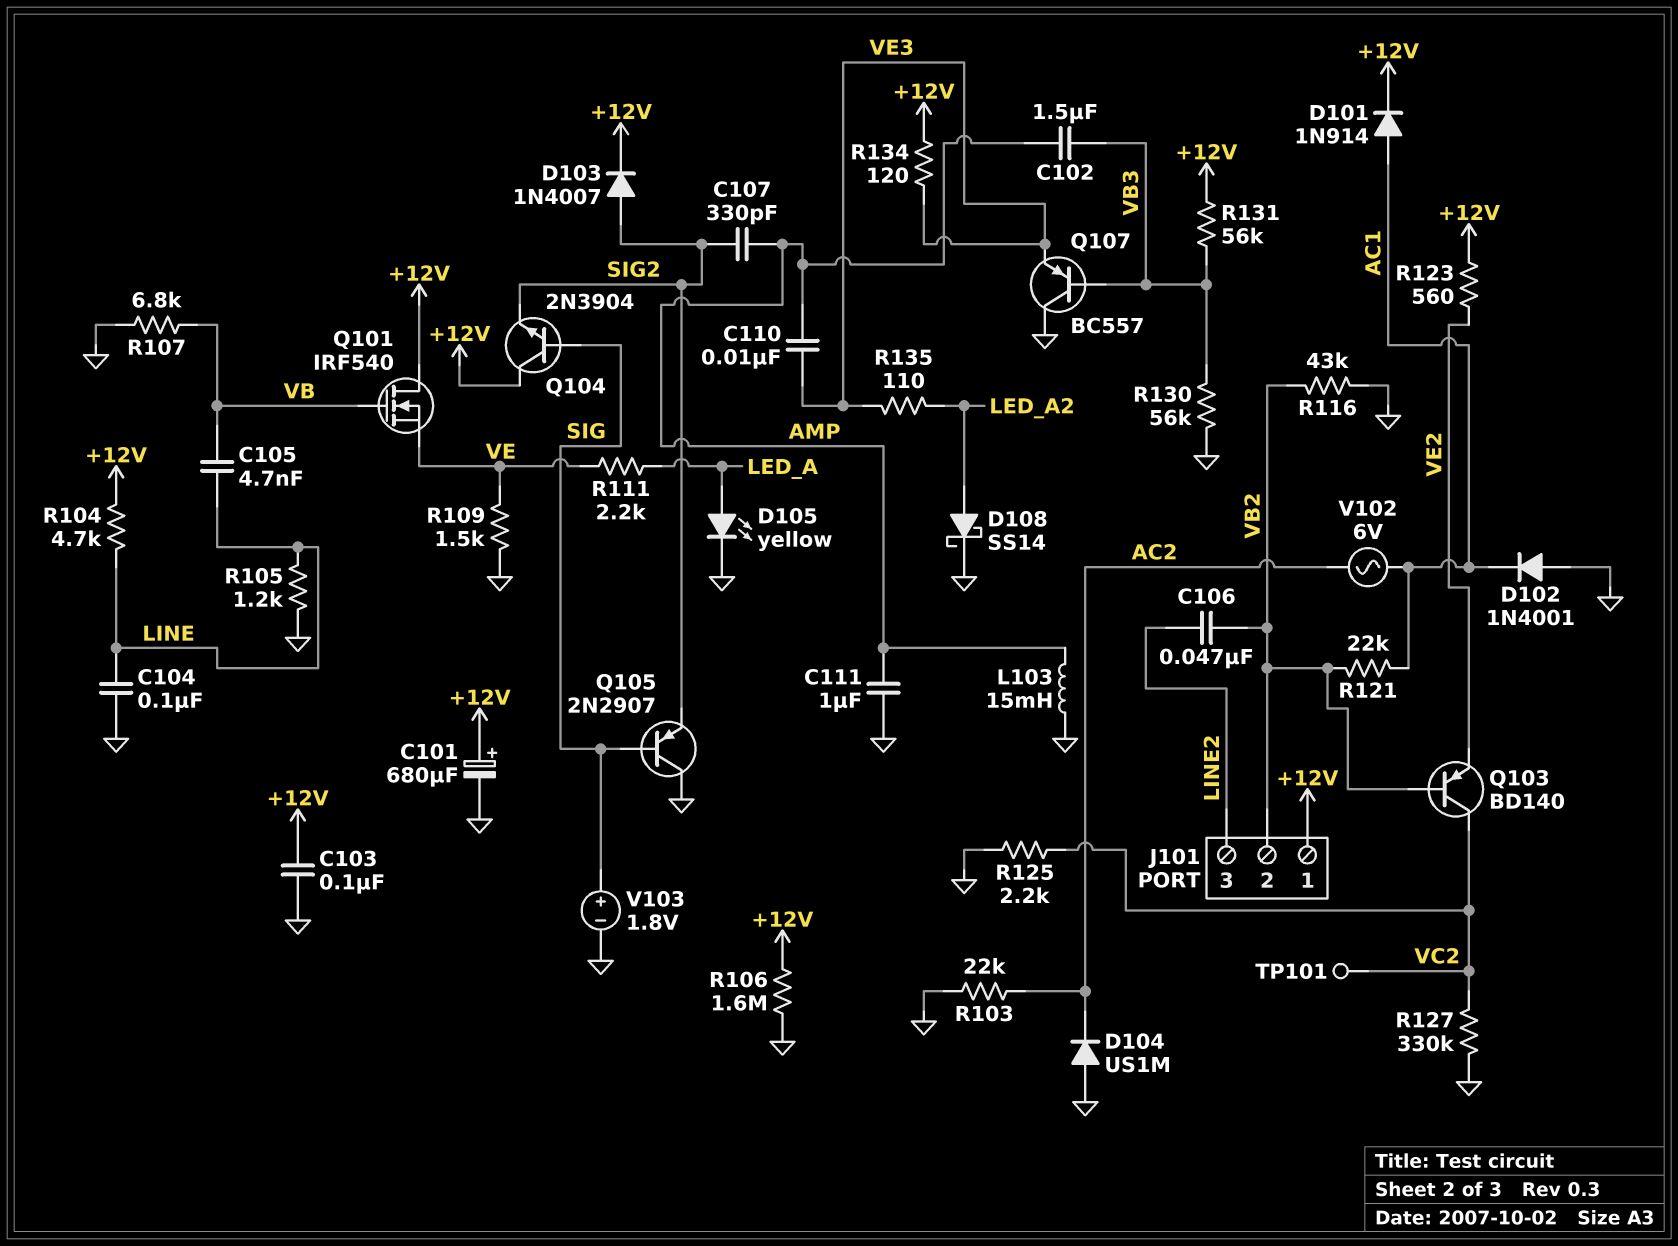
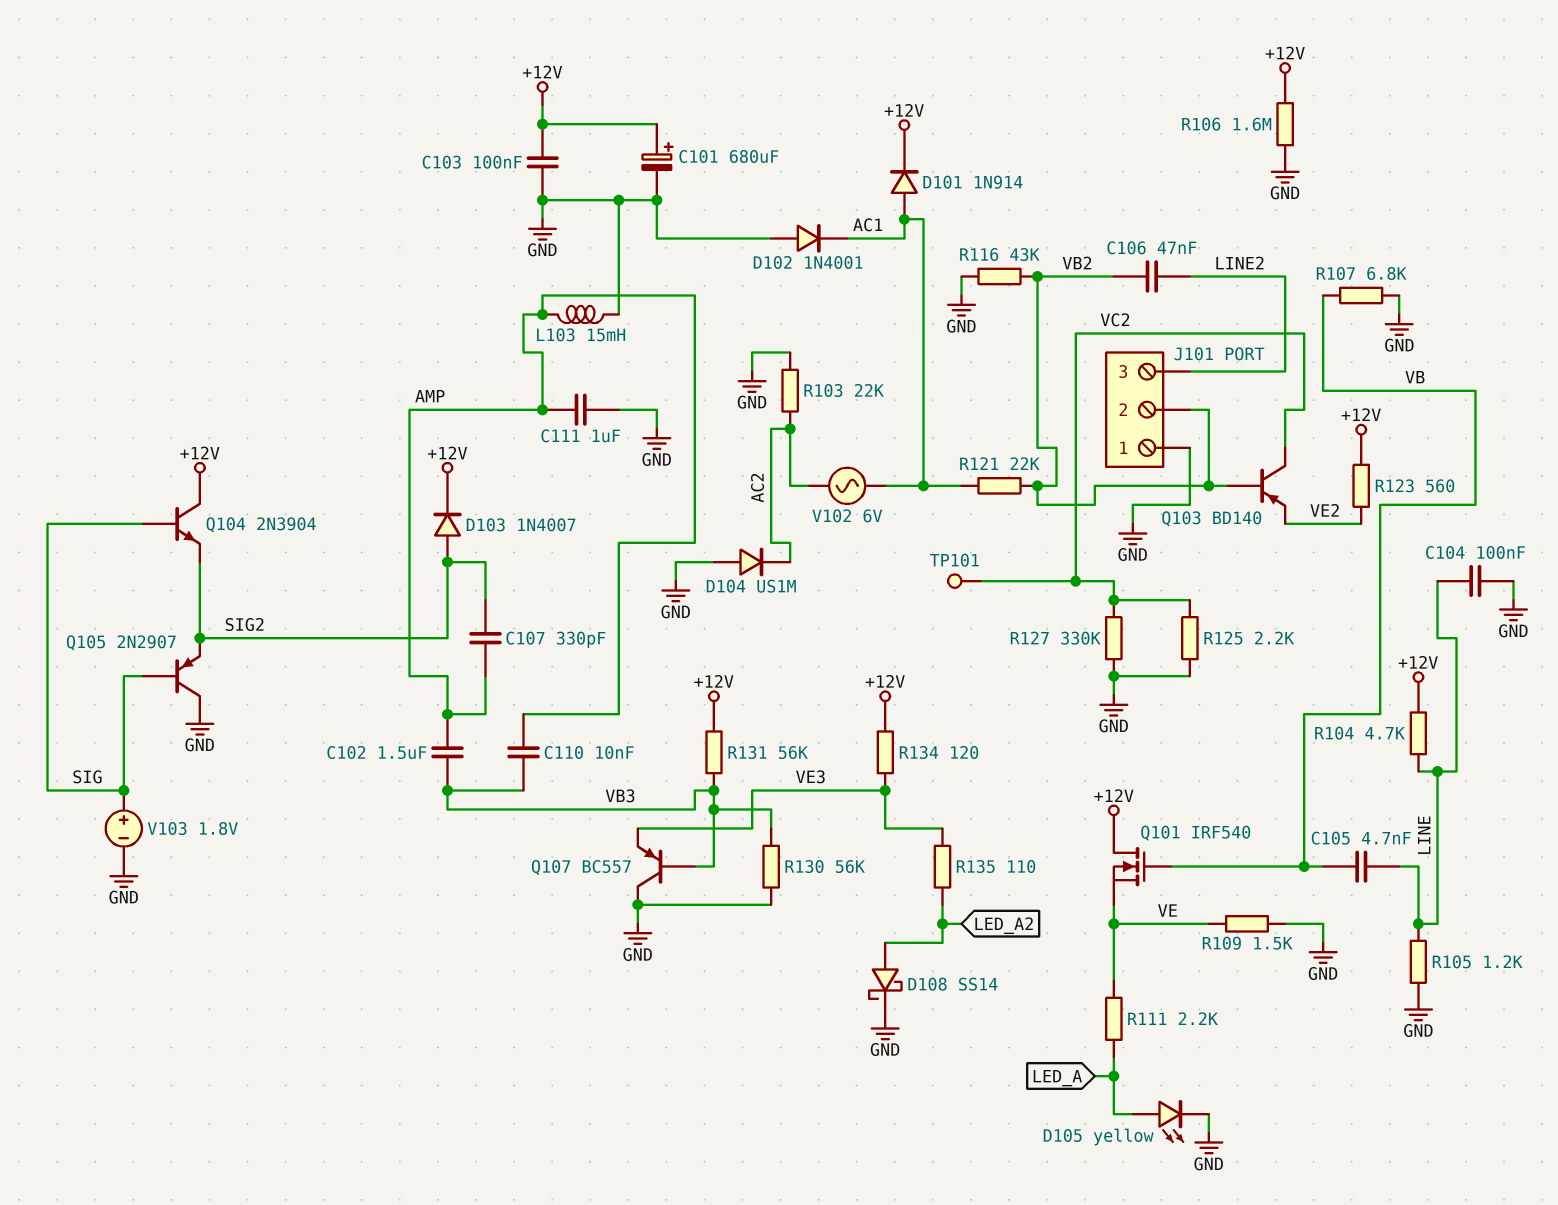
C110: 10nF (AMP, VE3) -> 10nF (AMP, VB3)
J101 pin 1: +12V -> GND

